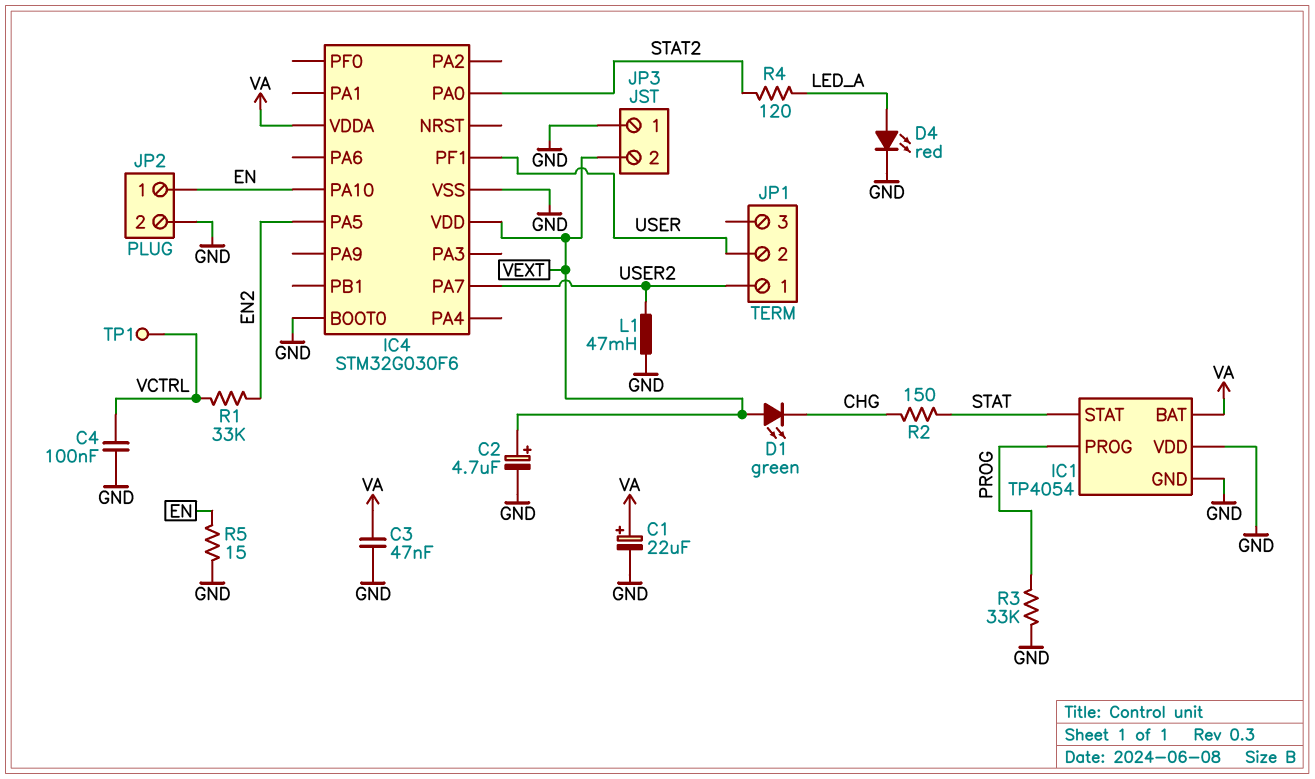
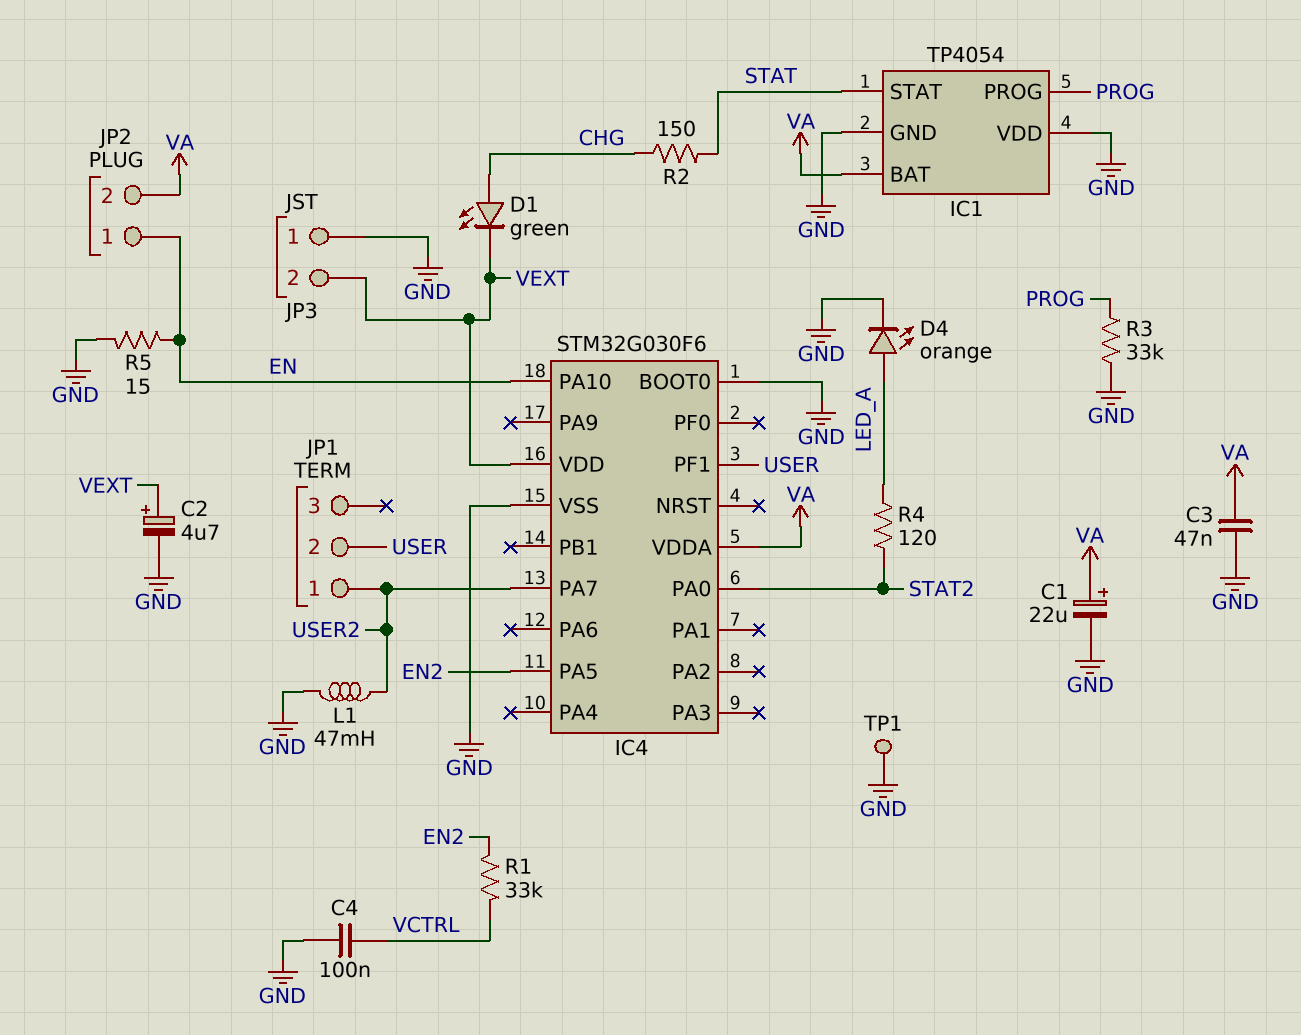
D1: LED green (A VEXT, K CHG) -> LED green (A CHG, K VEXT)
D4: LED red (A LED_A, K GND) -> LED orange (A LED_A, K GND)
JP2 pin 2: GND -> VA
TP1: test point (VCTRL) -> test point (GND)

